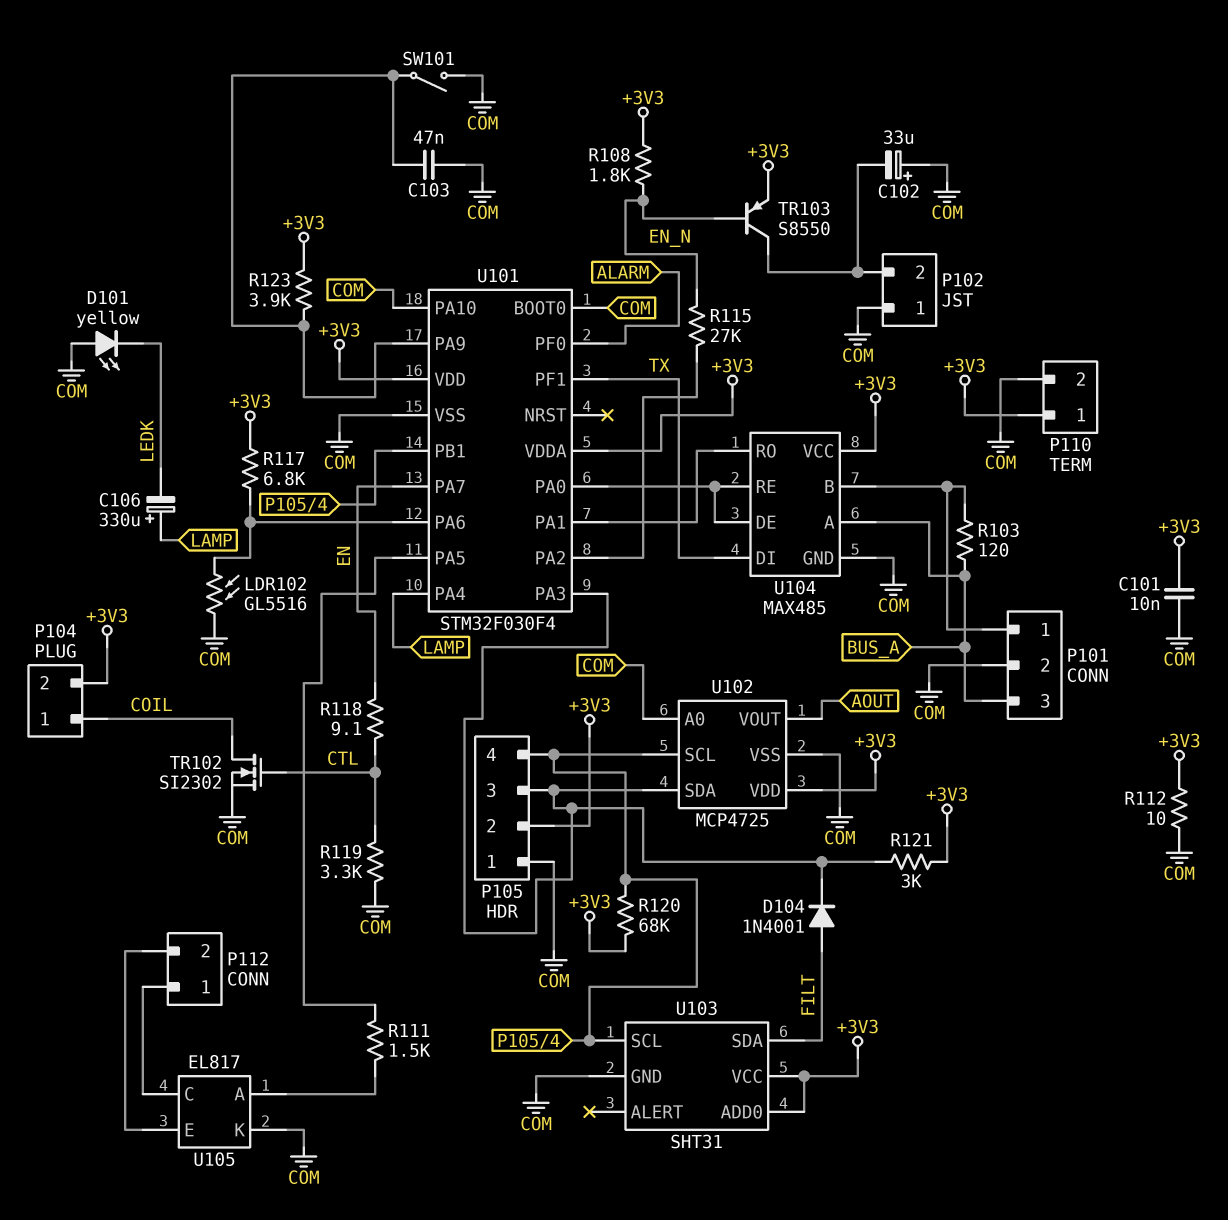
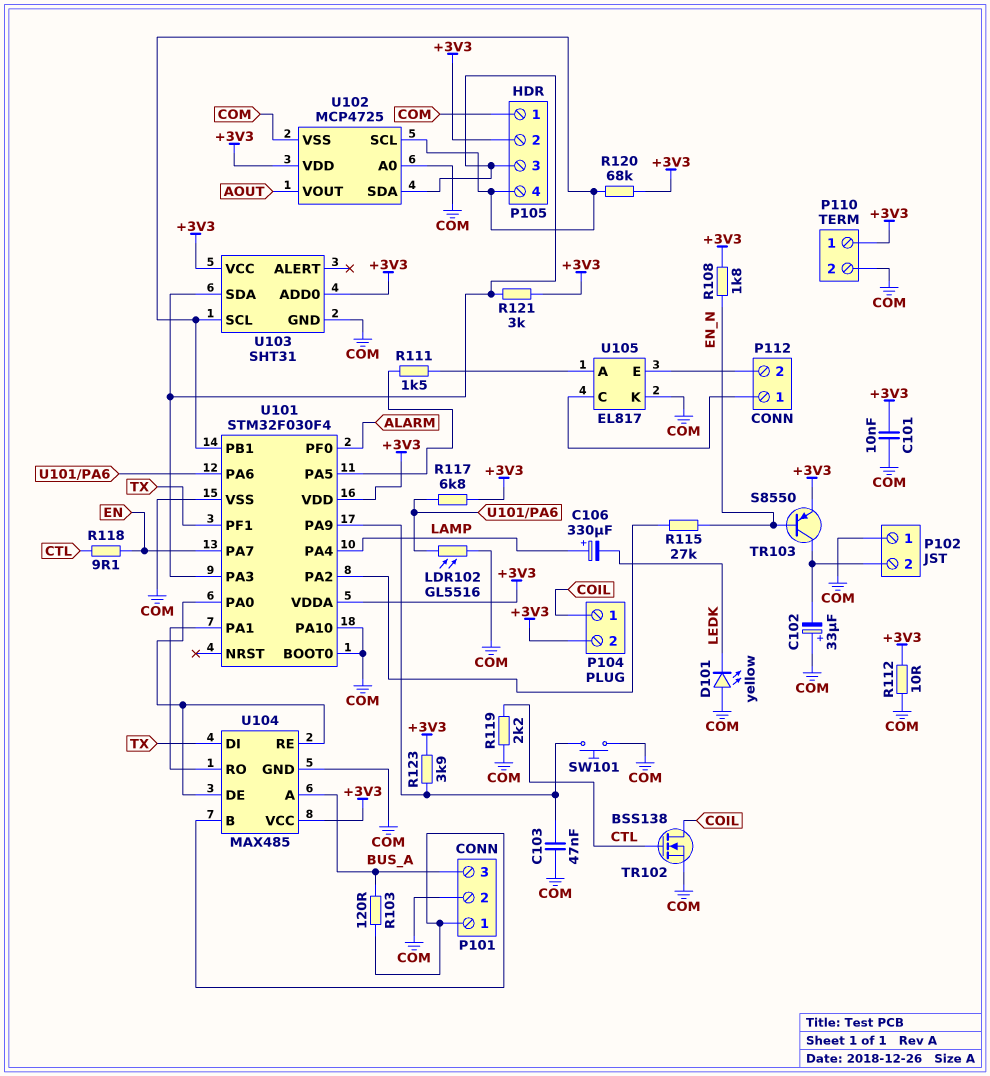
D104: diode 1N4001 (A FILT, K P105/3) -> none
R119: 3.3k (COM, CTL) -> 2.2k (COM, CTL)
SW101: switch (COM, U101/PA9) -> button (COM, U101/PA9)
TR102: NMOS SI2302 (G CTL, D COIL, S COM) -> NMOS BSS138 (G CTL, D COIL, S COM)
U103 pin SDA: FILT -> P105/3

